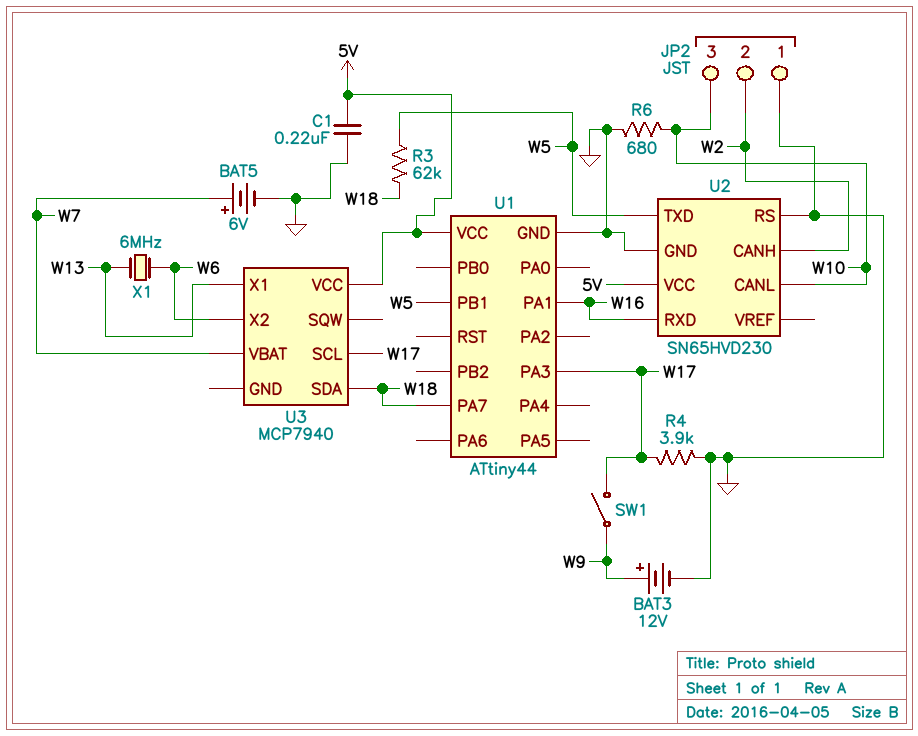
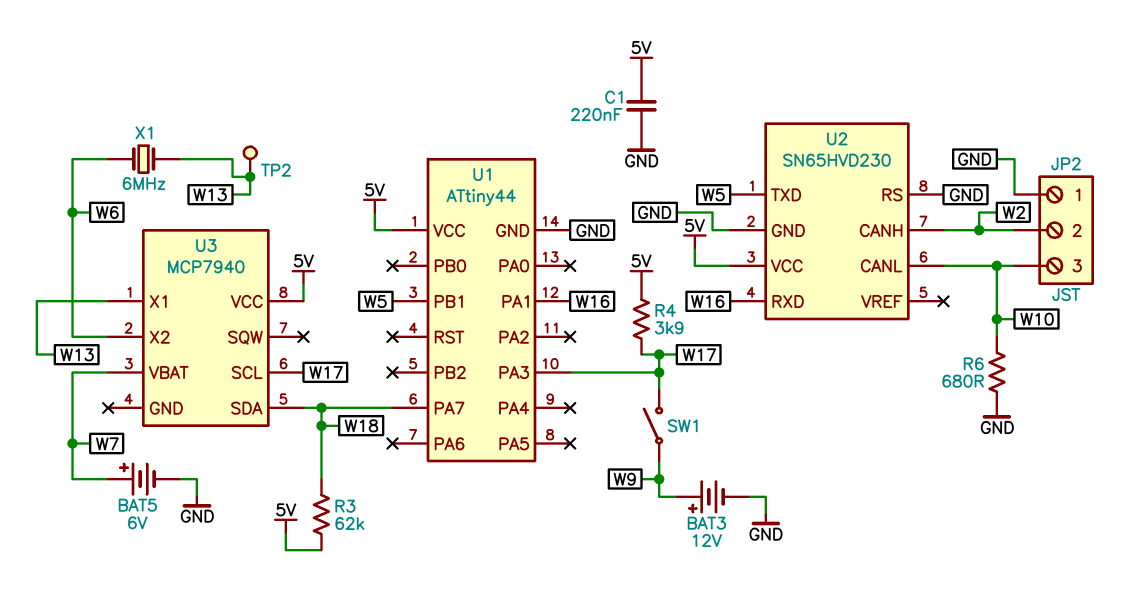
R3: 62k (W5, W18) -> 62k (5V, W18)
R4: 3.9k (GND, W17) -> 3.9k (5V, W17)
TP2: none -> test point (W13)

